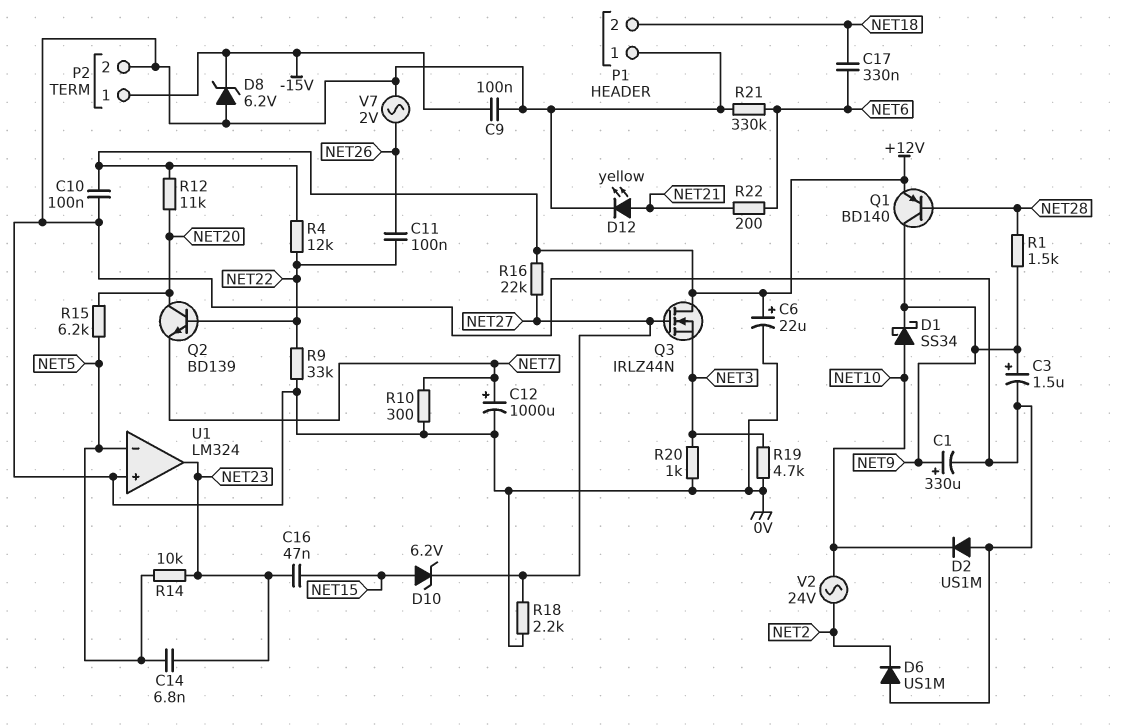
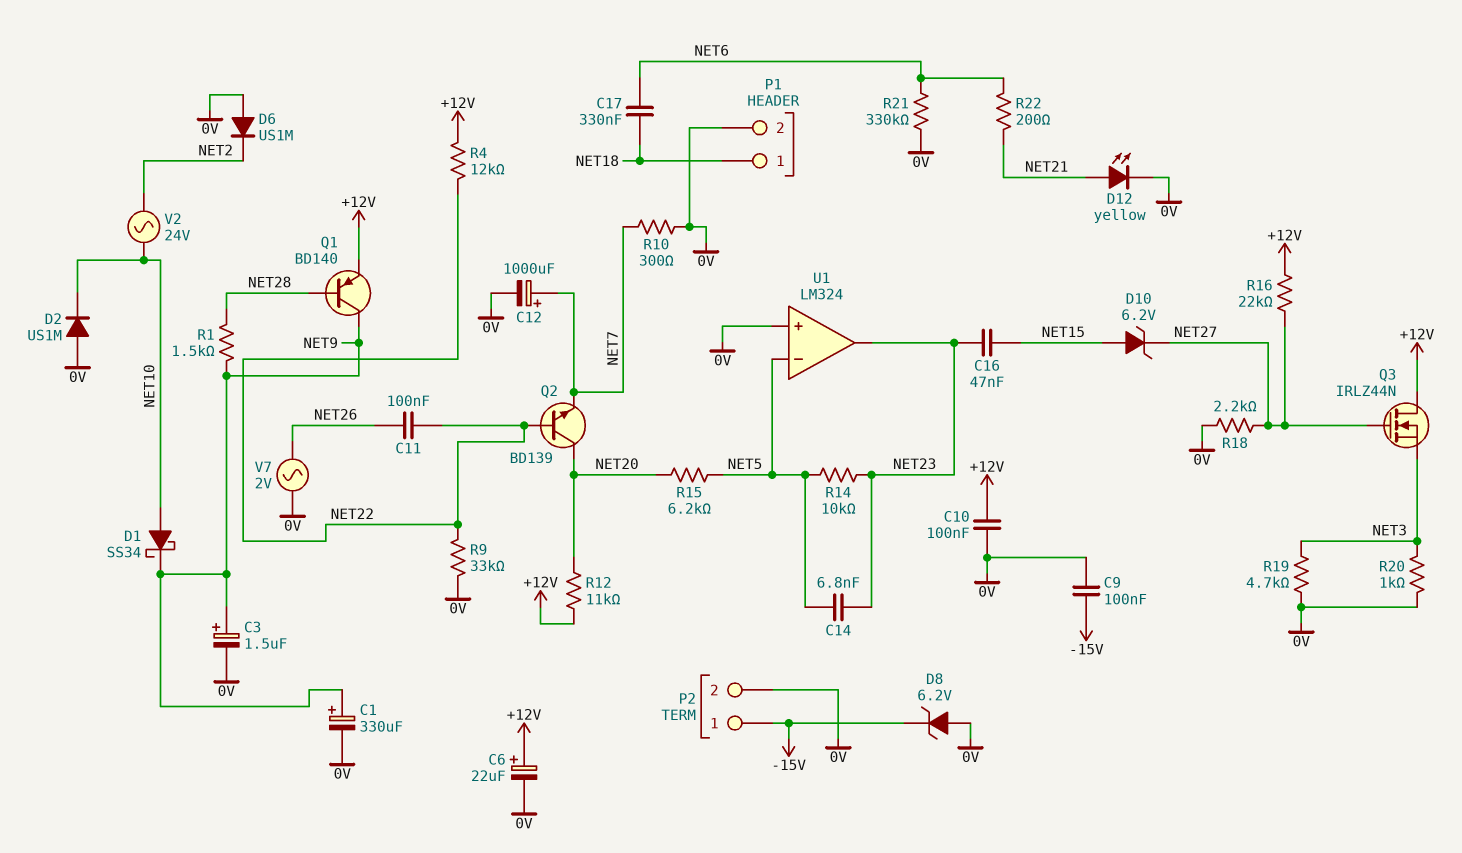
P1 pin 1: 0V -> NET18
P1 pin 2: NET18 -> 0V

